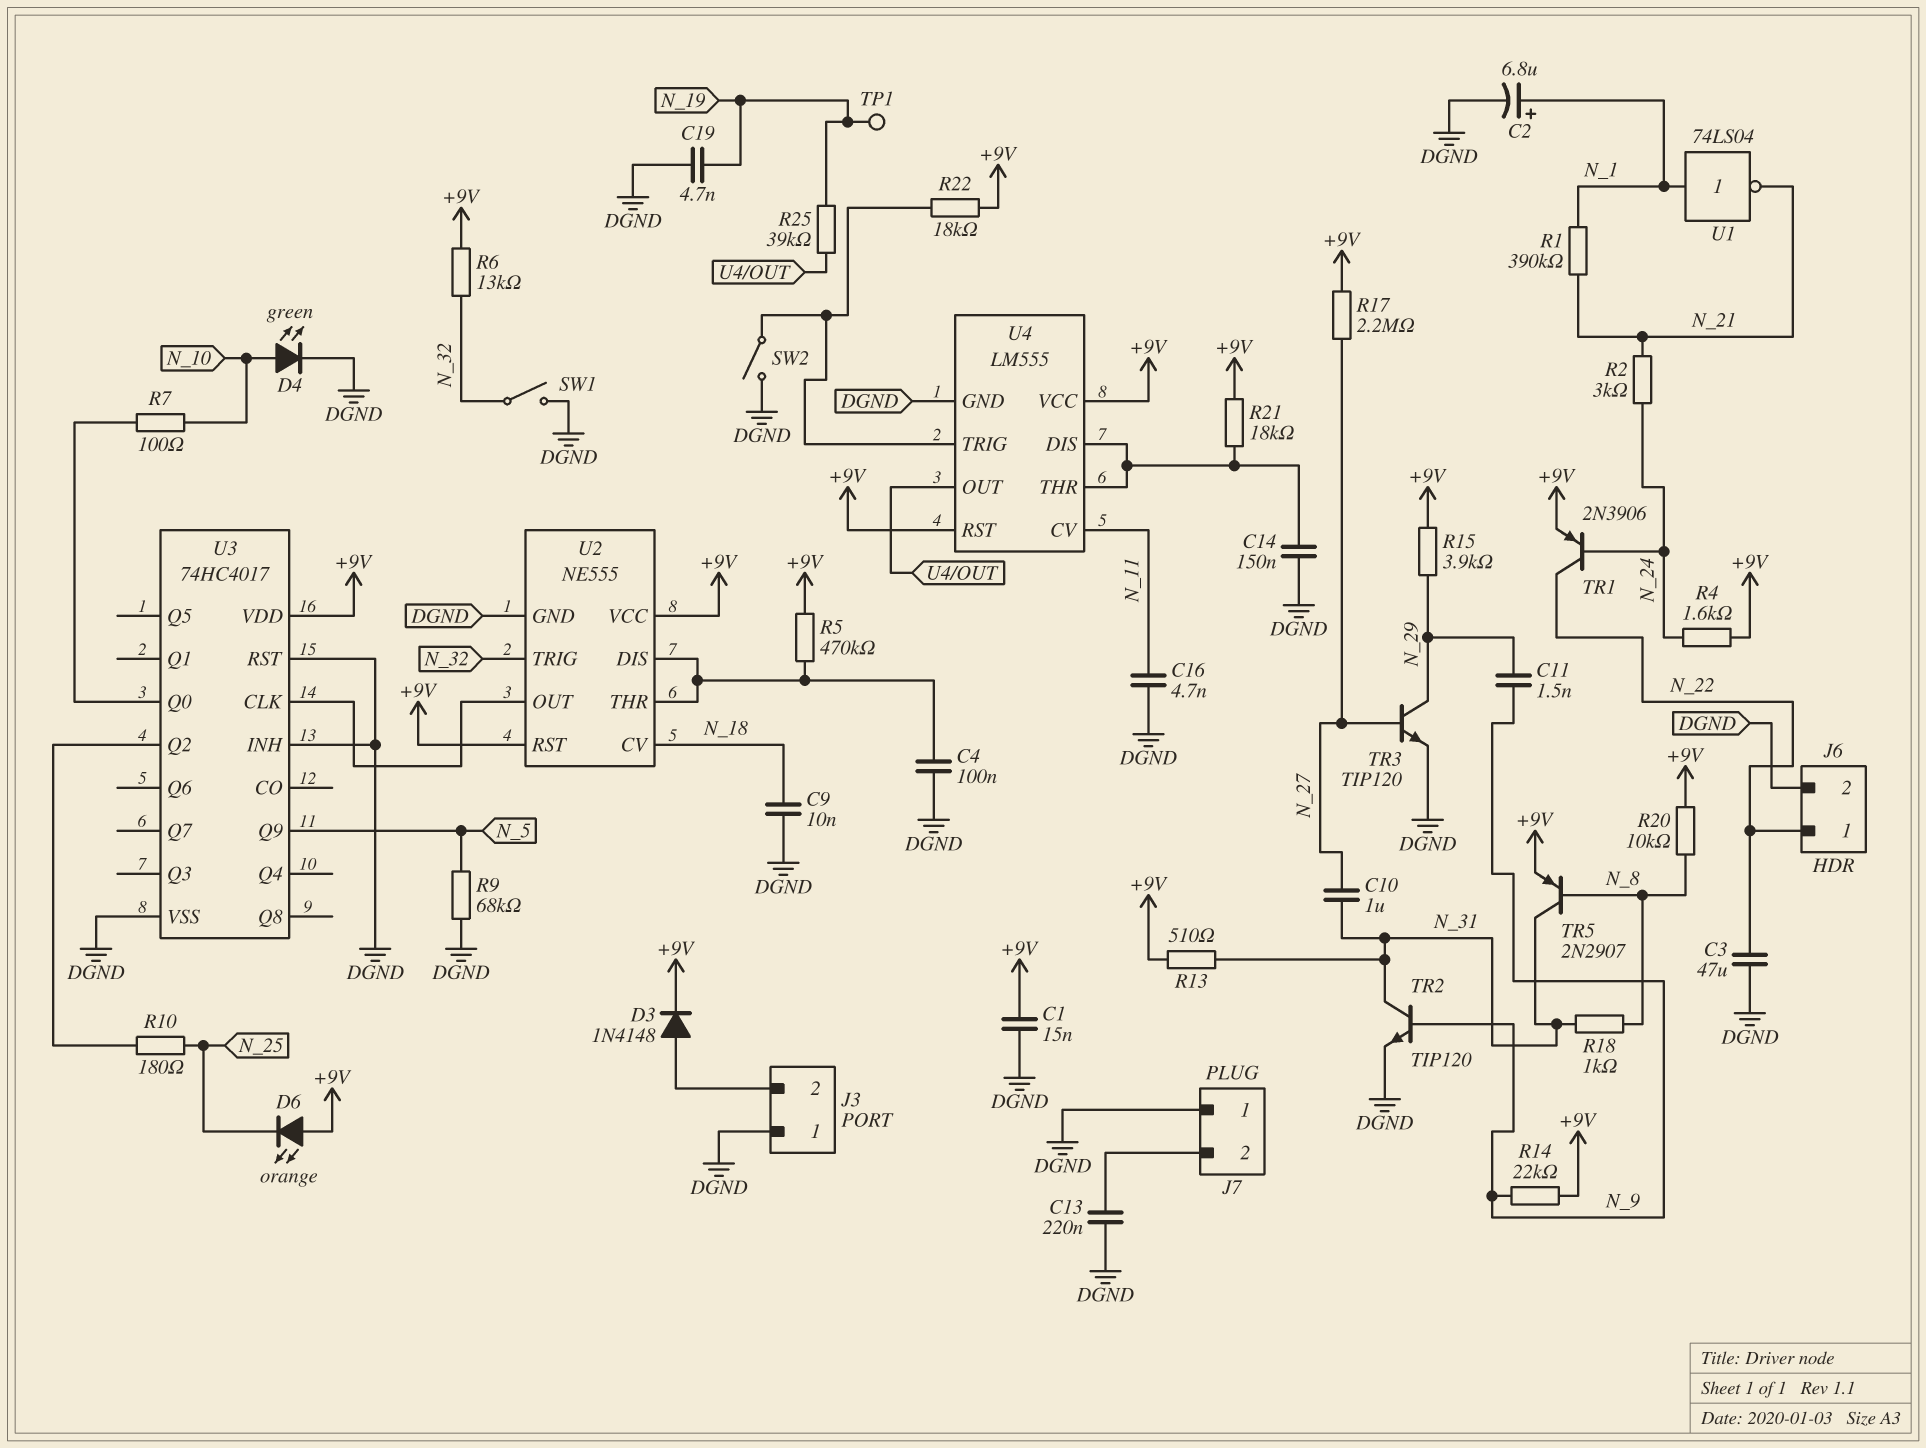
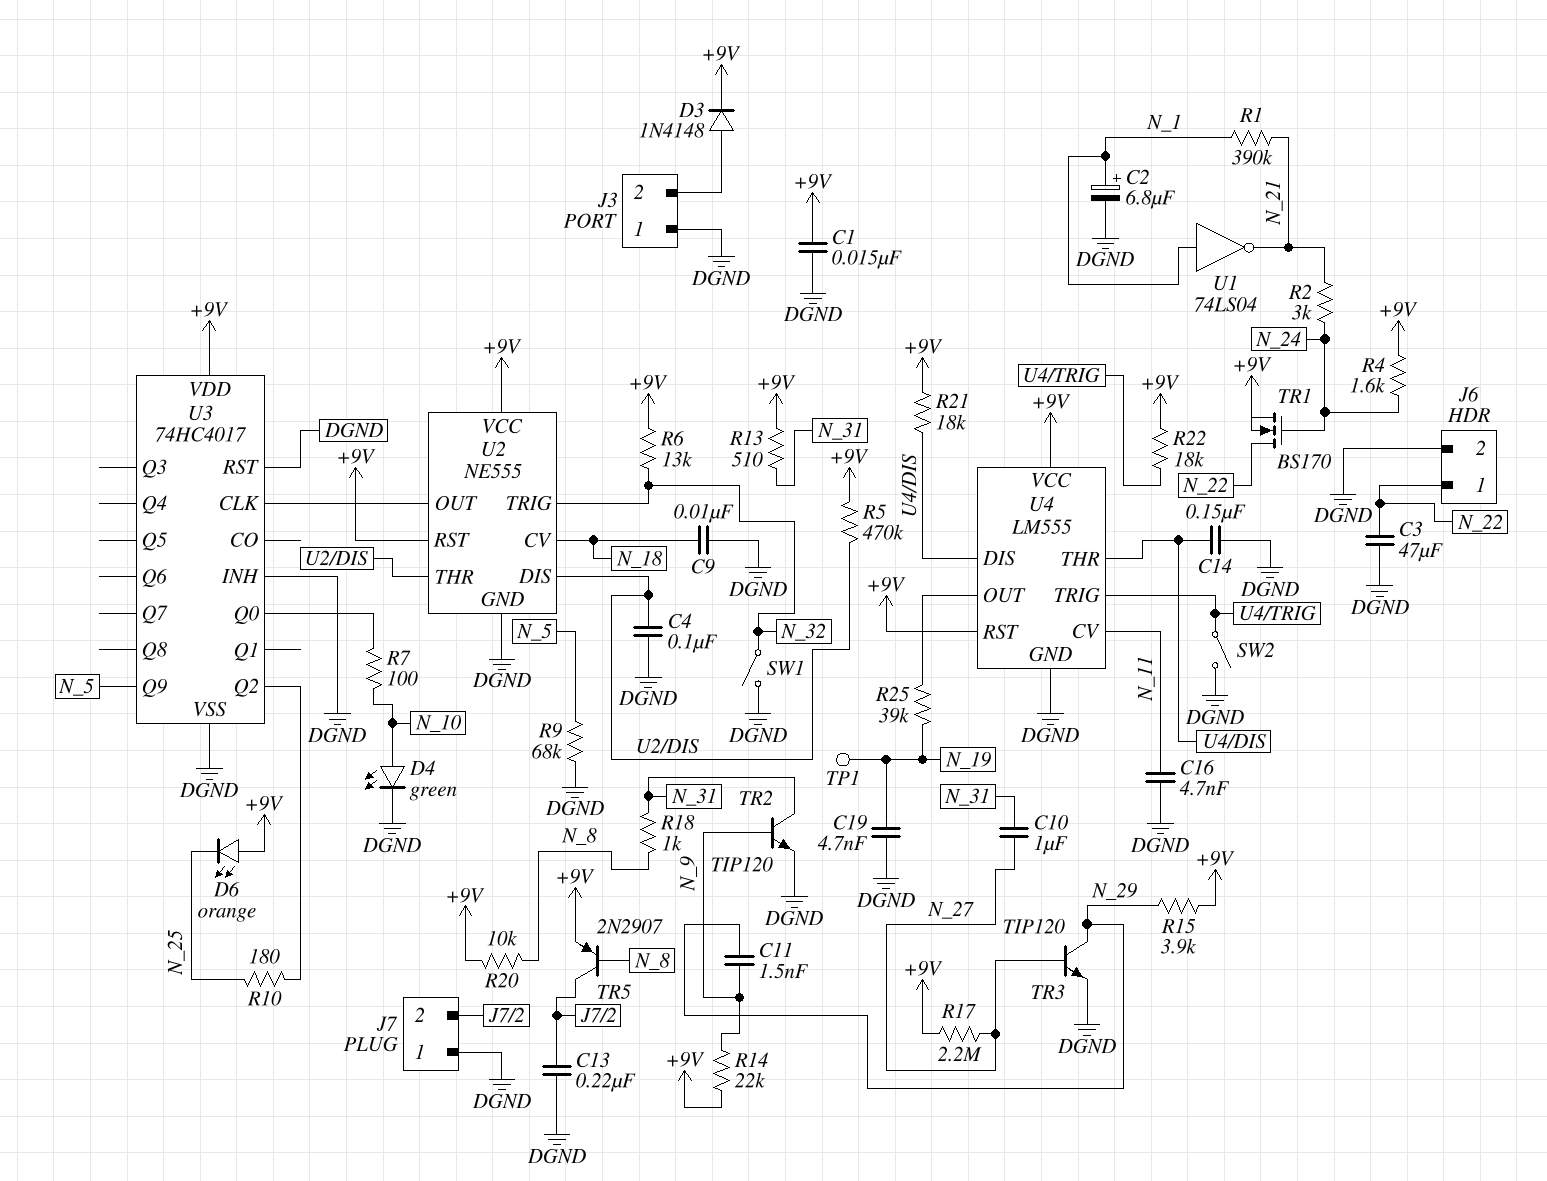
TR1: PNP 2N3906 (B N_24, C N_22, E +9V) -> NMOS BS170 (G N_24, D N_22, S +9V)
TR5: PNP 2N2907 (B N_8, C N_31, E +9V) -> PNP 2N2907 (B N_8, C J7/2, E +9V)

